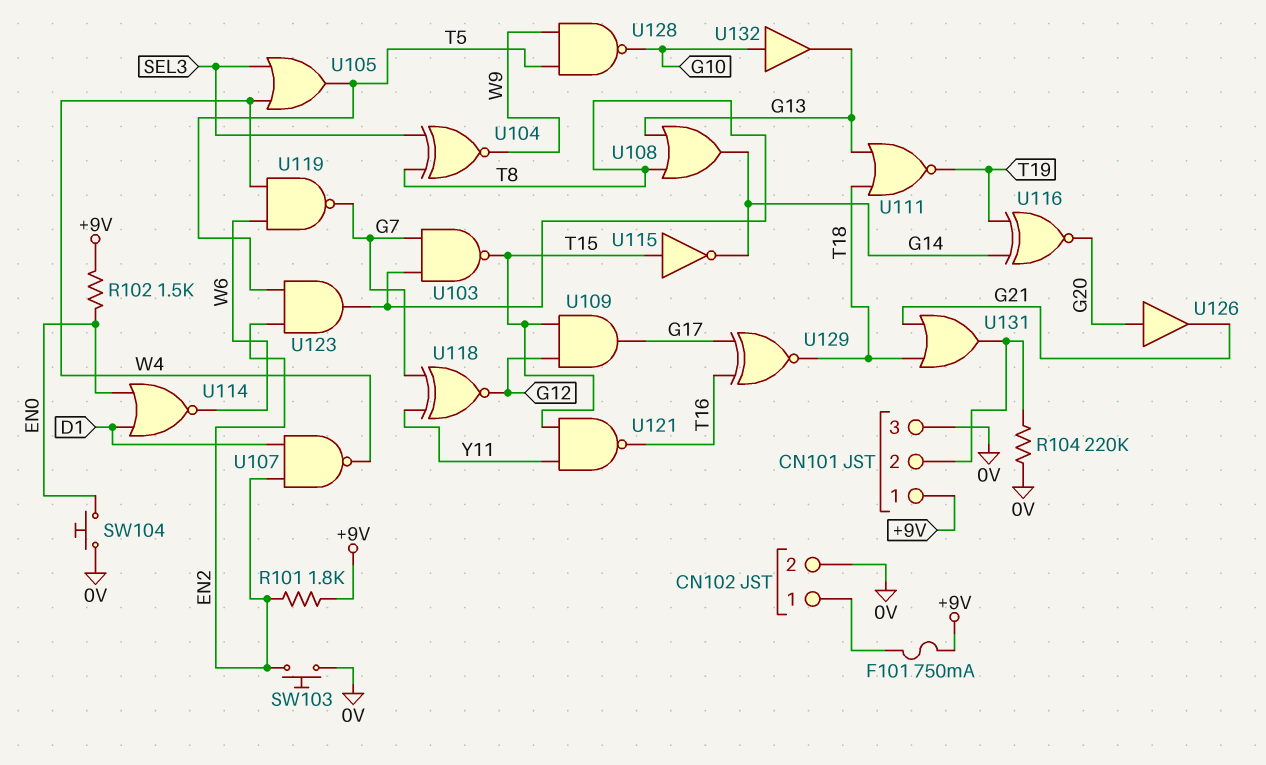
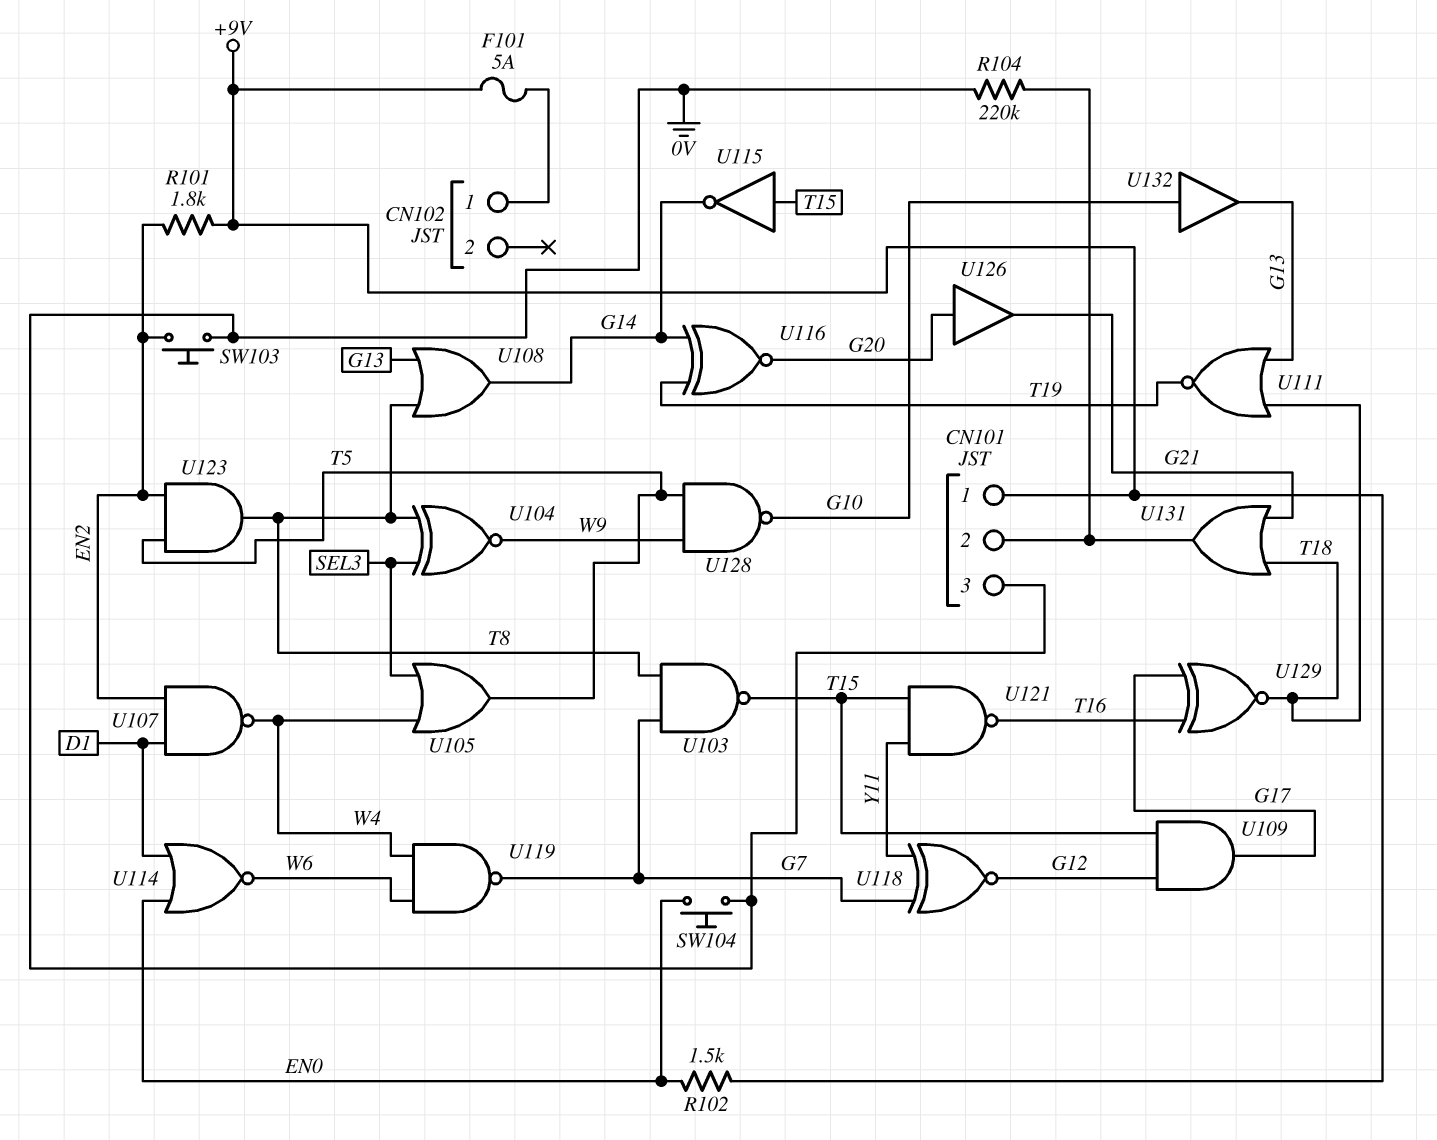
CN102 pin 2: 0V -> none
F101: 750mA (+9V, CN102/1) -> 5A (+9V, CN102/1)

